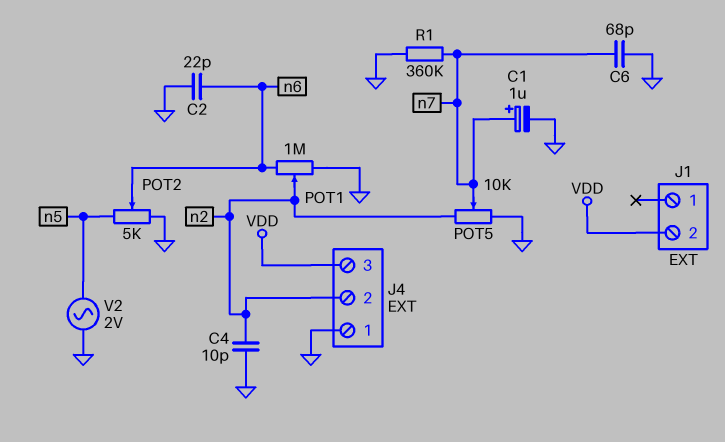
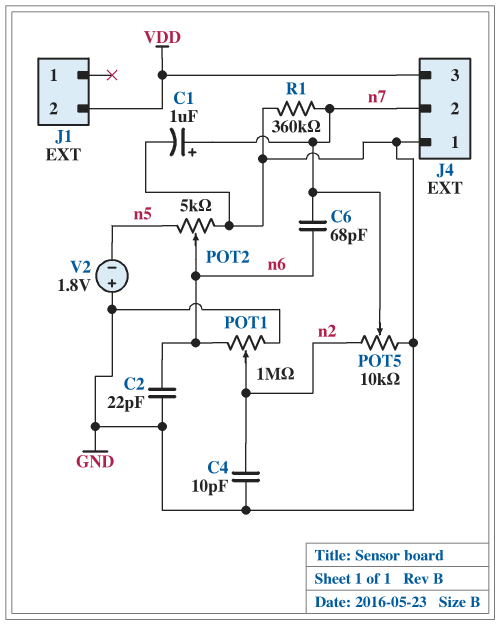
C6: 68pF (GND, n7) -> 68pF (n6, n7)
J4 pin 2: n2 -> n7
V2: AC 2V (GND, n5) -> 1.8V (plus GND, minus n5)

